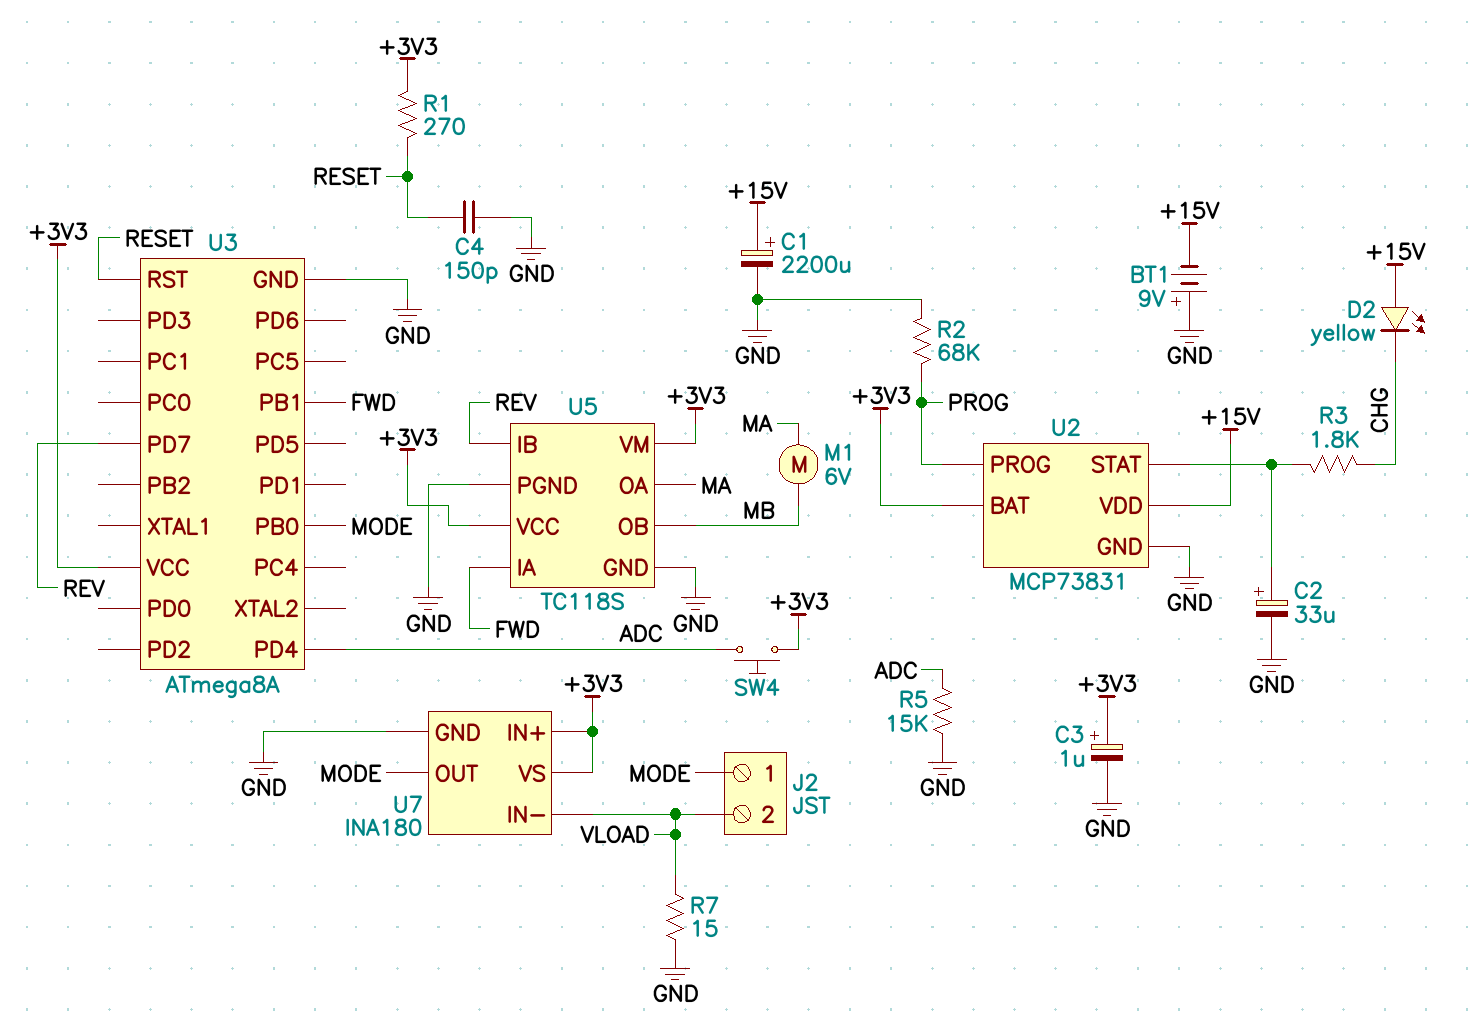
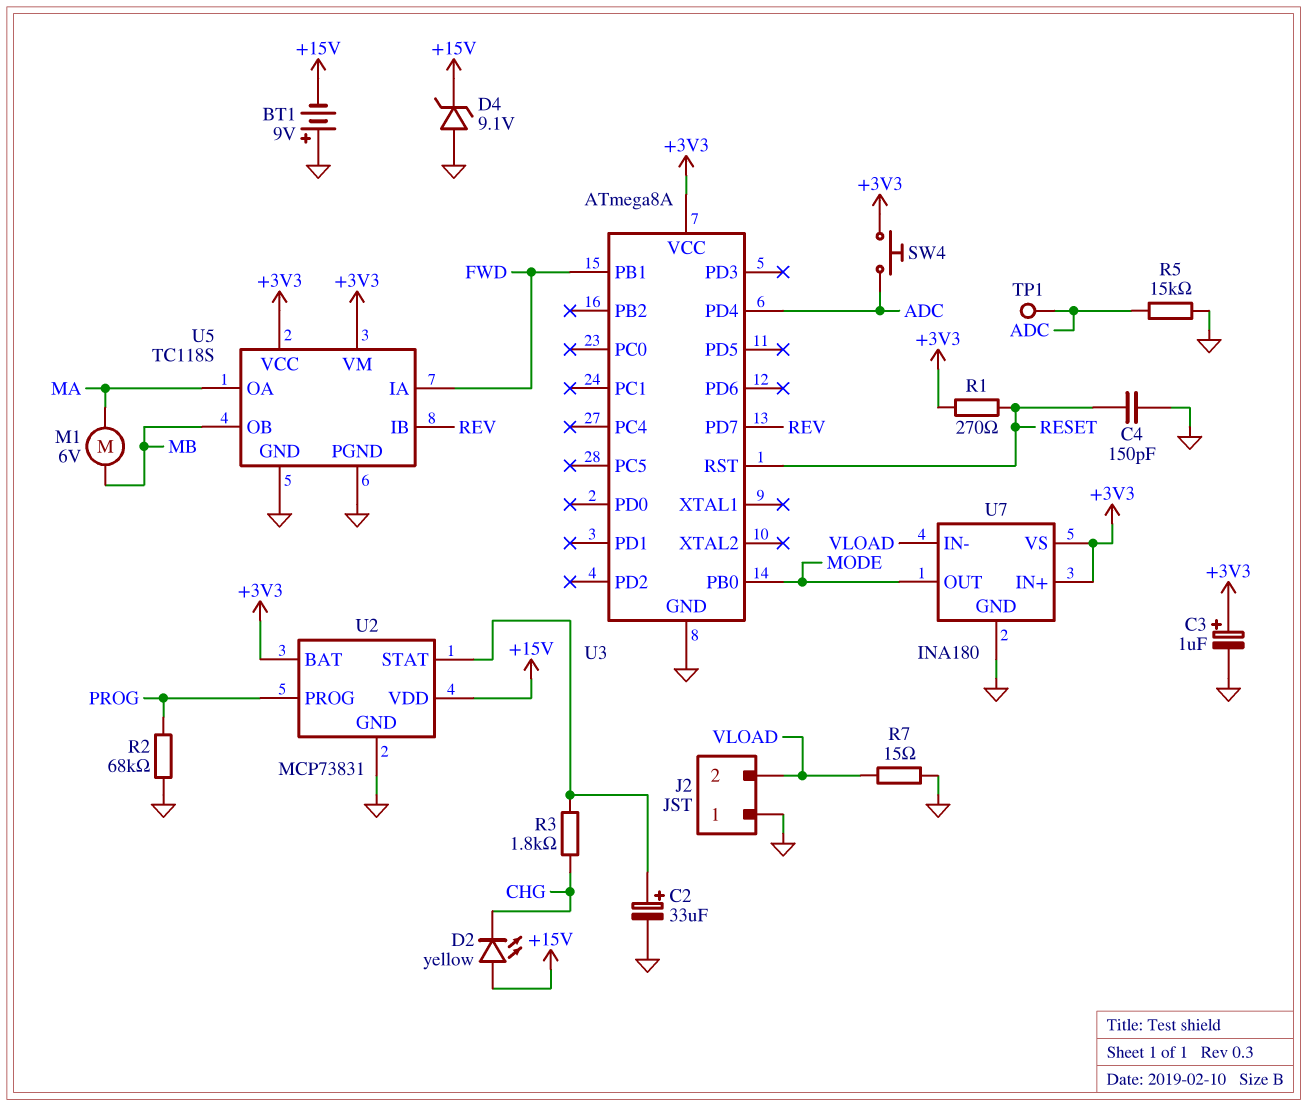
C1: 2200uF (plus +15V, minus GND) -> none
D4: none -> zener 9.1V (A GND, K +15V)
J2 pin 1: MODE -> GND
TP1: none -> test point (ADC)

